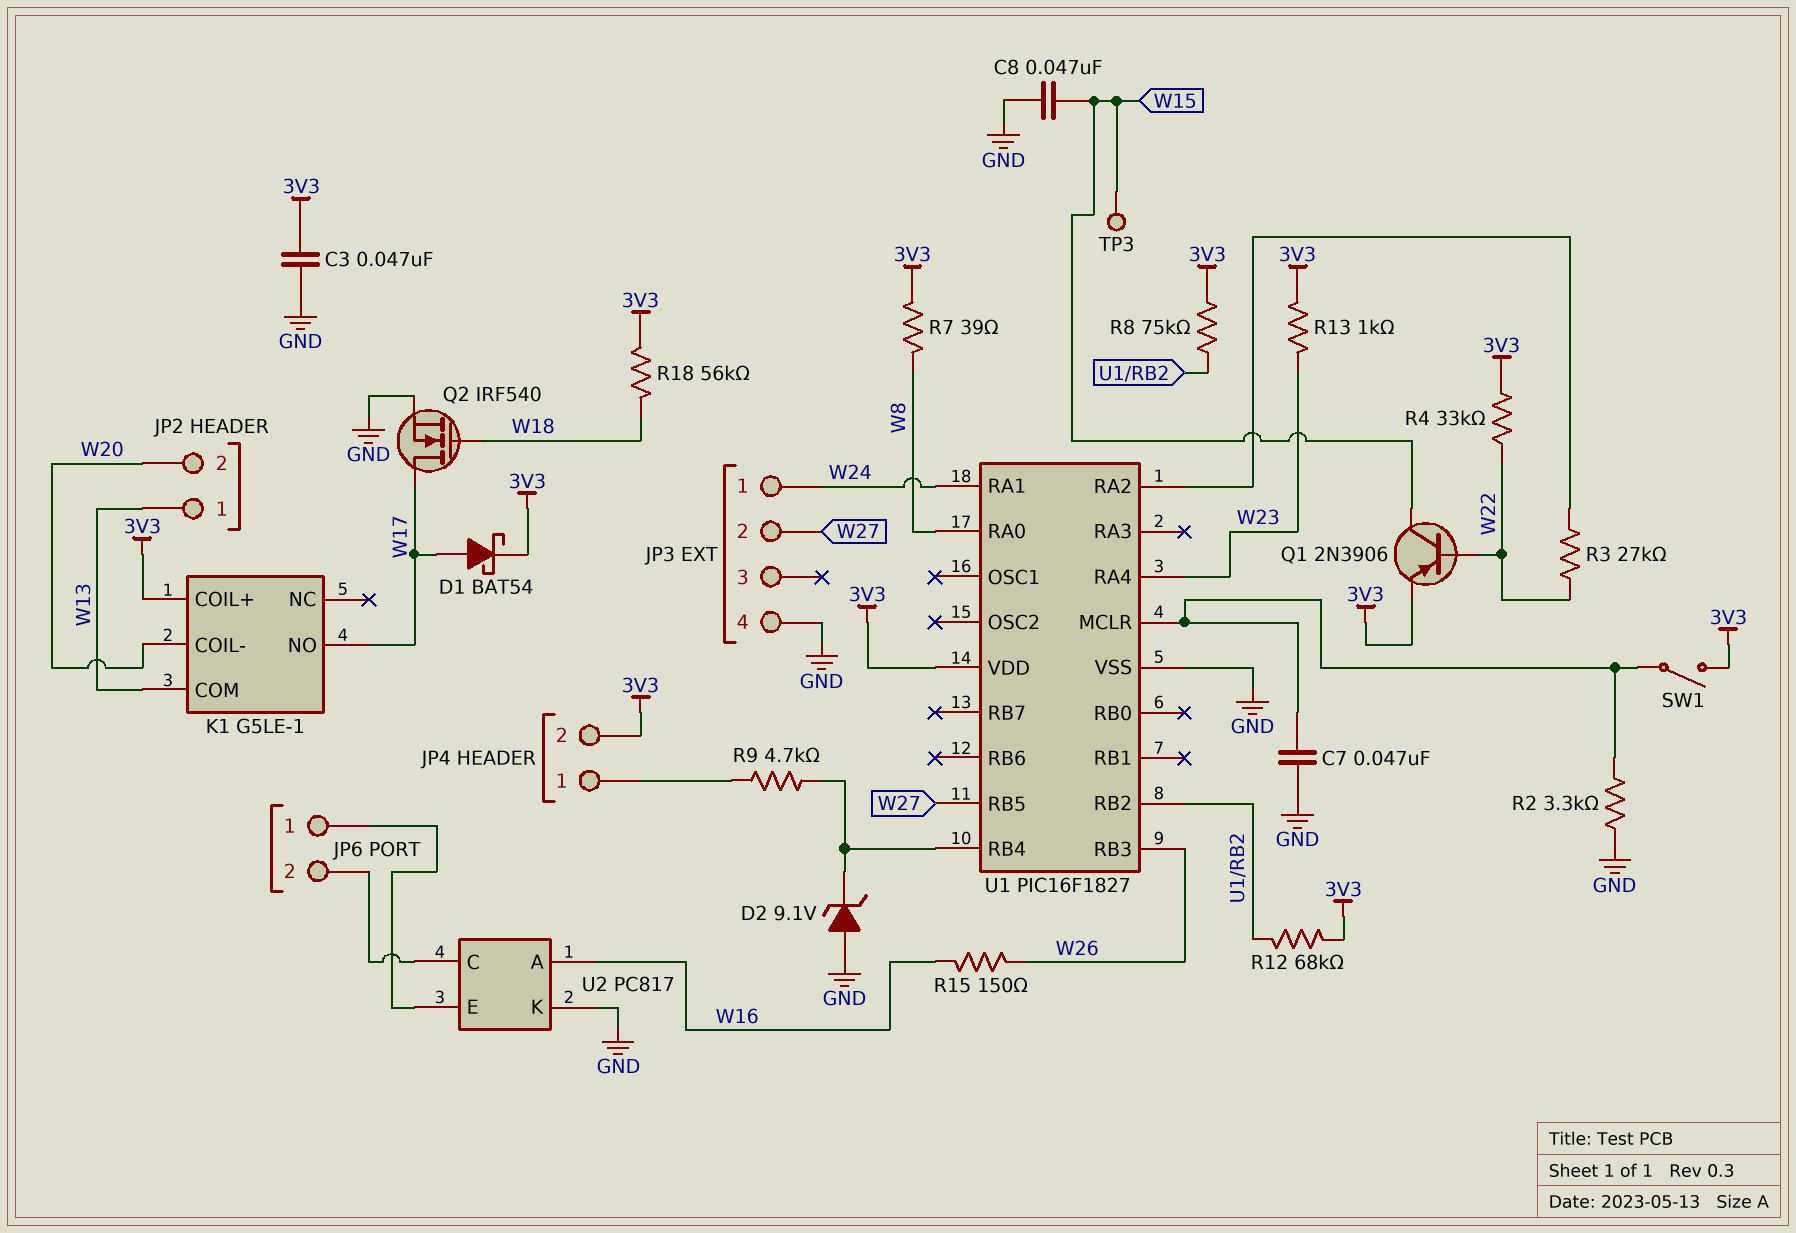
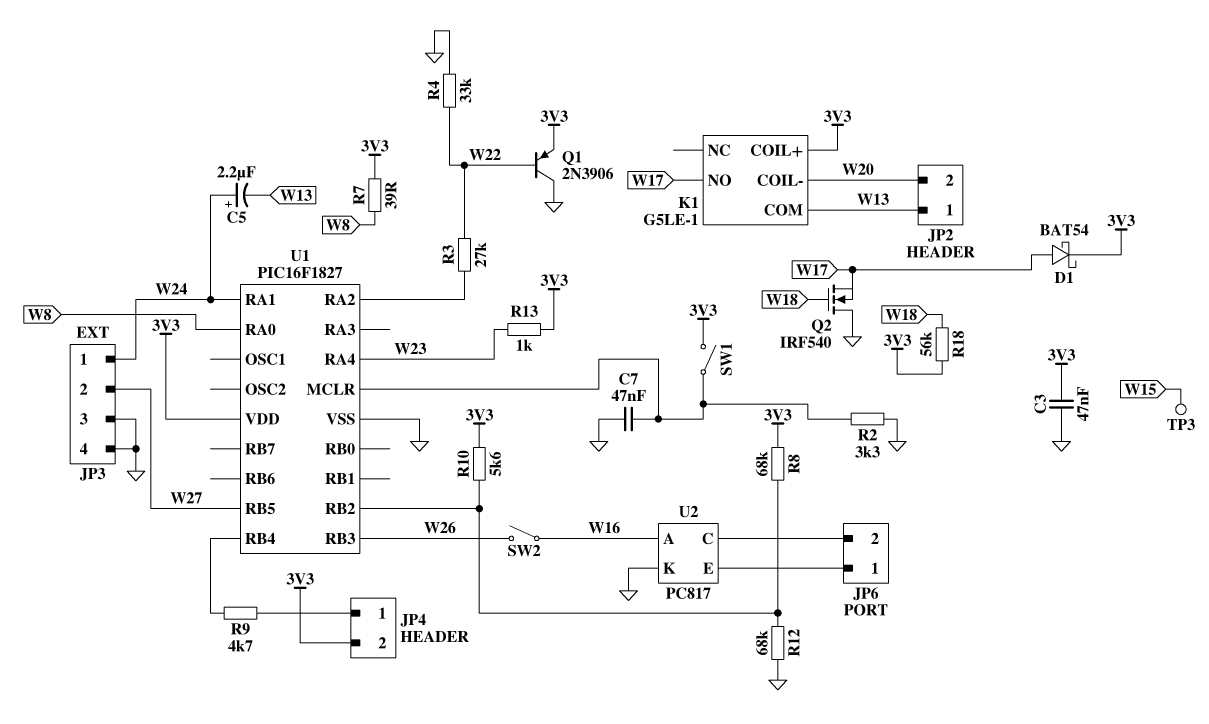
C5: none -> 2.2uF (plus W24, minus W13)
C8: 47nF (GND, W15) -> none
D2: zener 9.1V (A GND, K U1/RB4) -> none
JP3 pin 3: none -> GND
Q1: PNP 2N3906 (B W22, C W15, E 3V3) -> PNP 2N3906 (B W22, C GND, E 3V3)
Q2: NMOS IRF540 (G W18, D W17, S GND) -> NMOS IRF540 (G W18, D GND, S W17)
R4: 33k (3V3, W22) -> 33k (GND, W22)
R8: 75k (3V3, U1/RB2) -> 68k (3V3, U1/RB2)
R10: none -> 5.6k (3V3, U1/RB2)
R12: 68k (3V3, U1/RB2) -> 68k (GND, U1/RB2)
R15: 150 (W16, W26) -> none
SW2: none -> switch (W16, W26)

